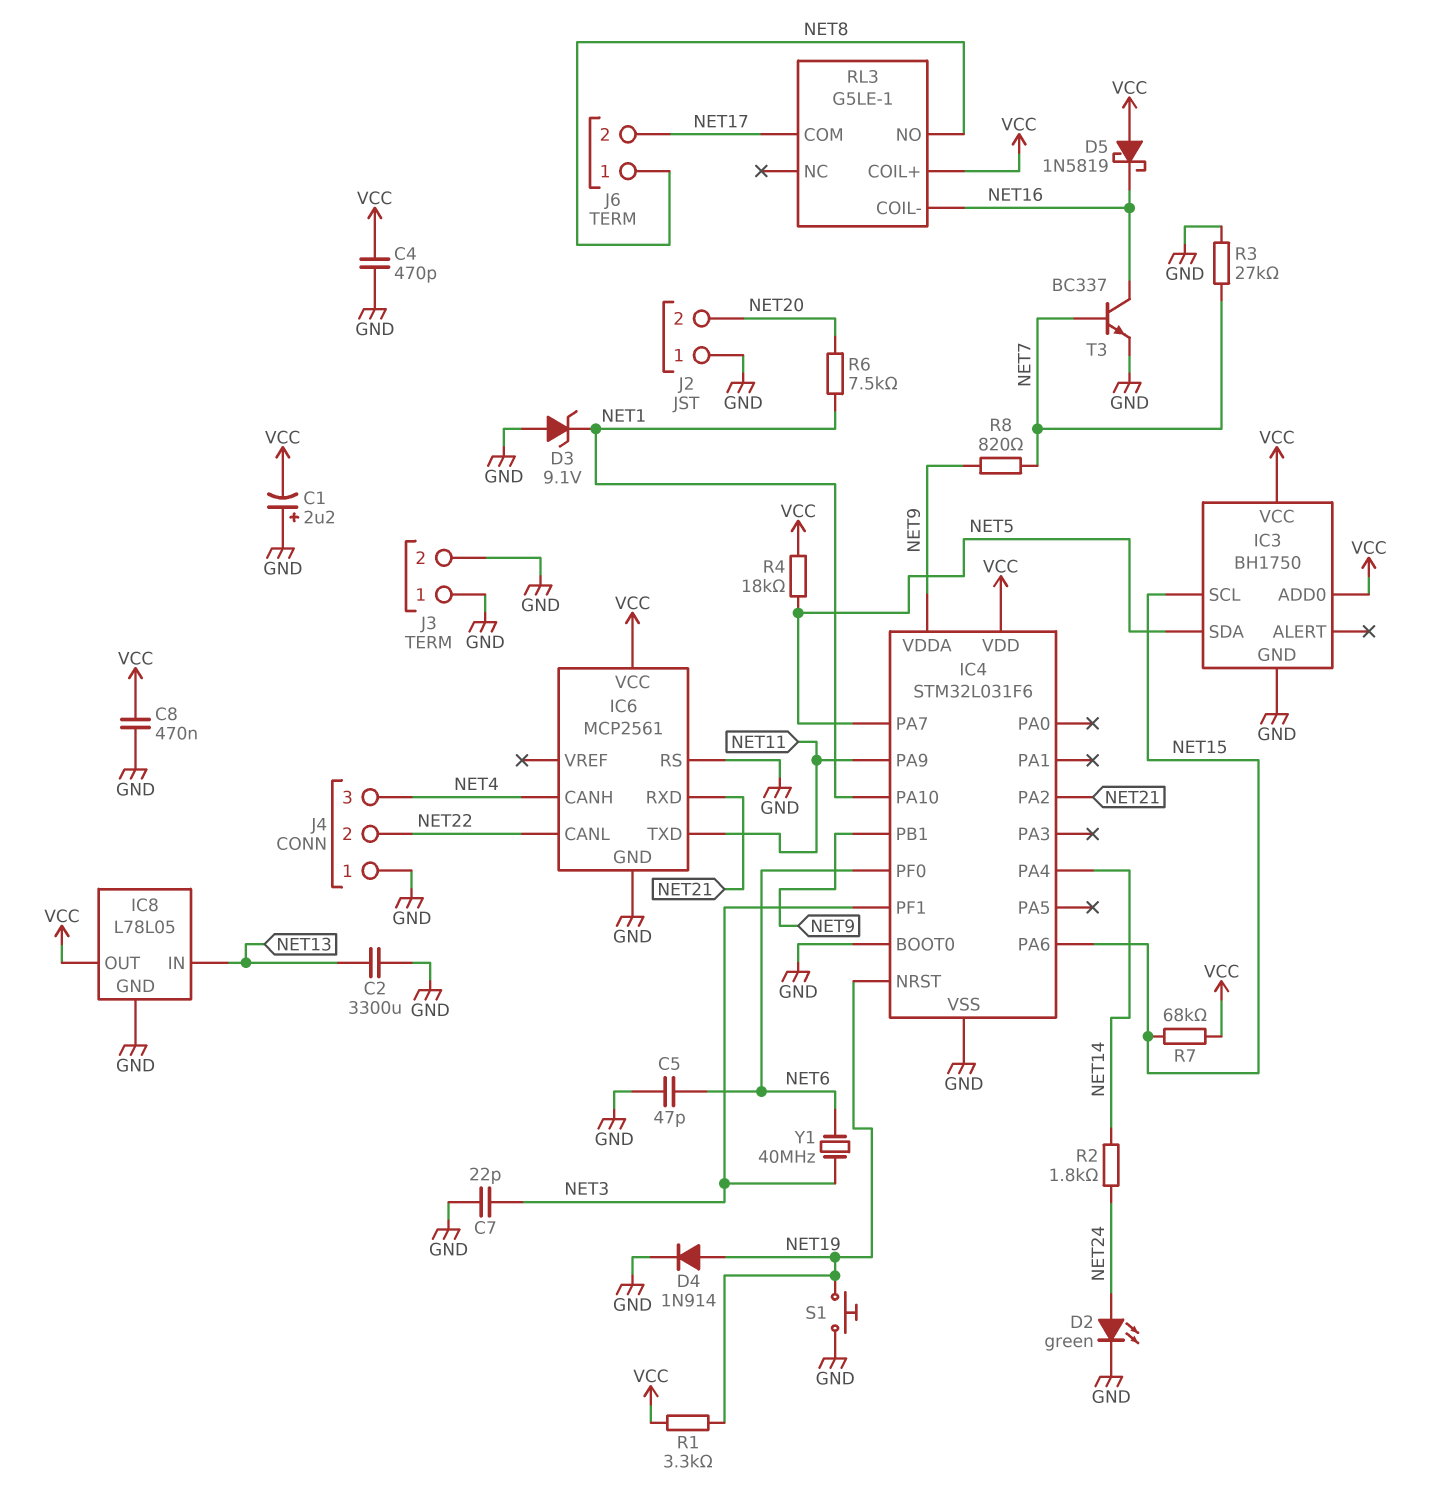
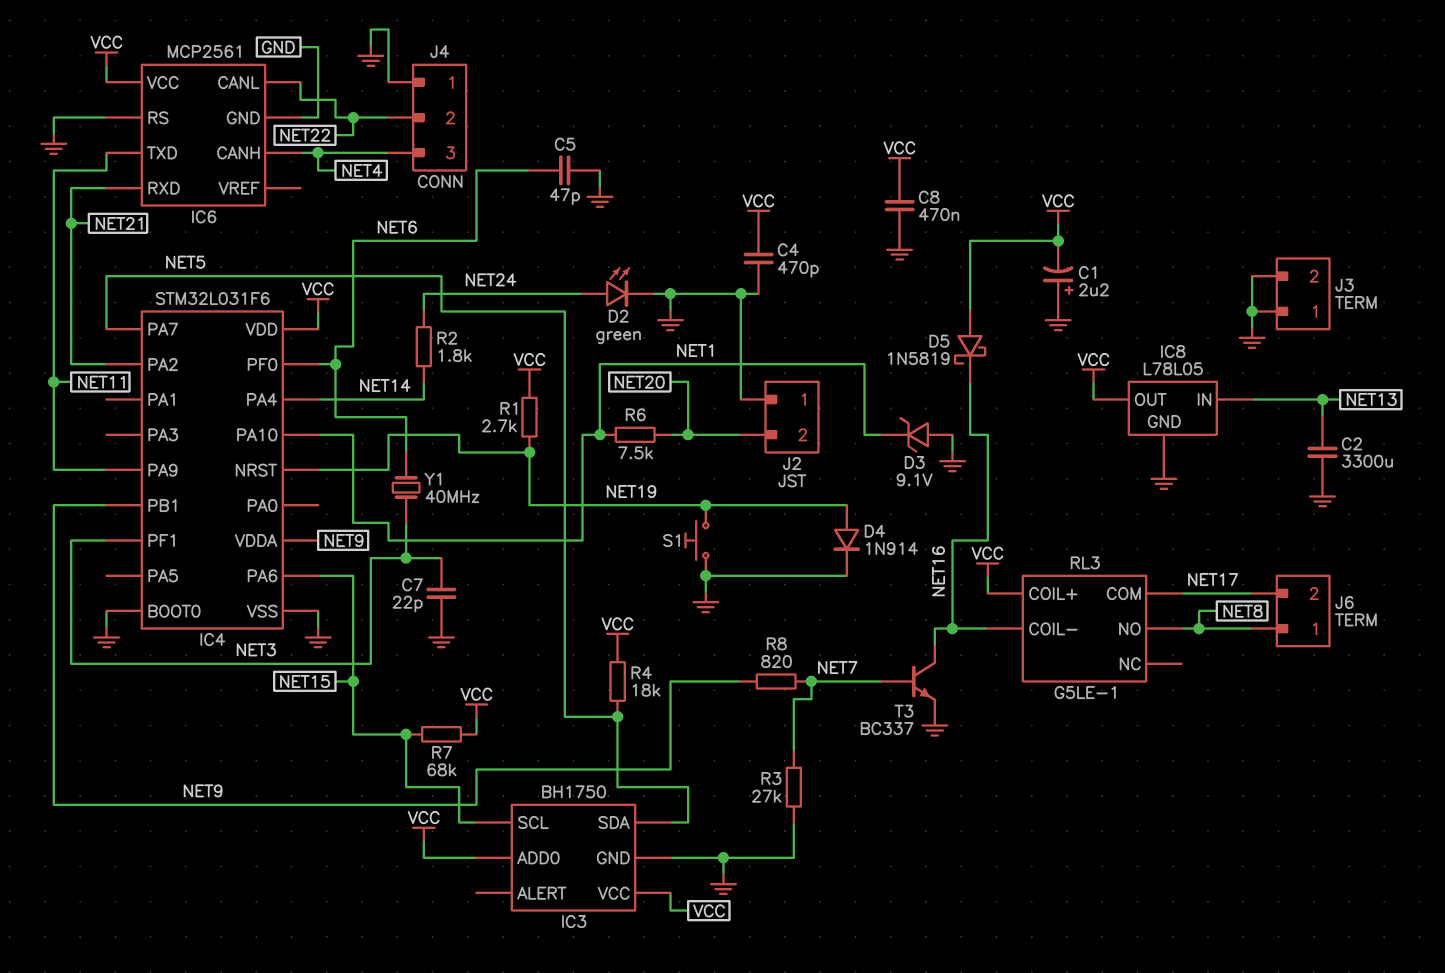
R1: 3.3k (NET19, VCC) -> 2.7k (NET19, VCC)

